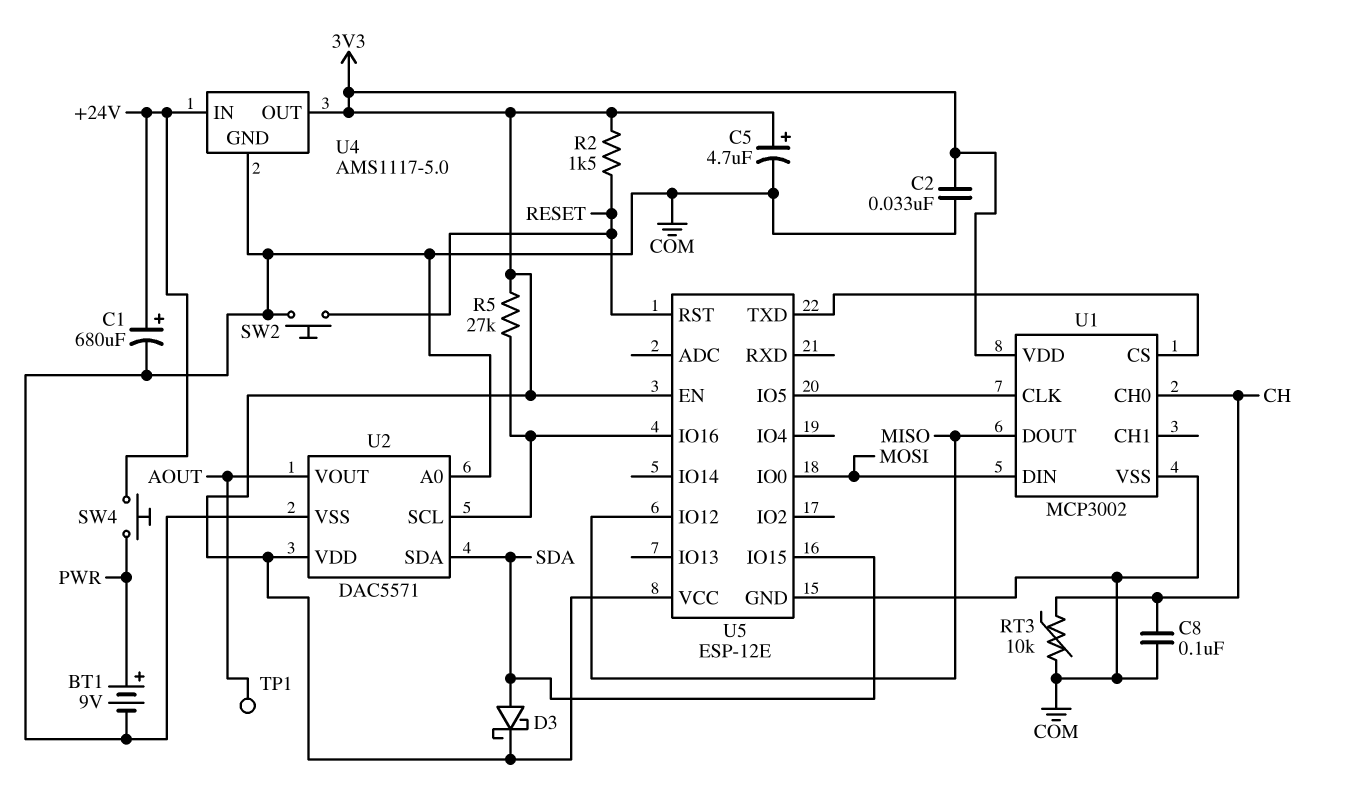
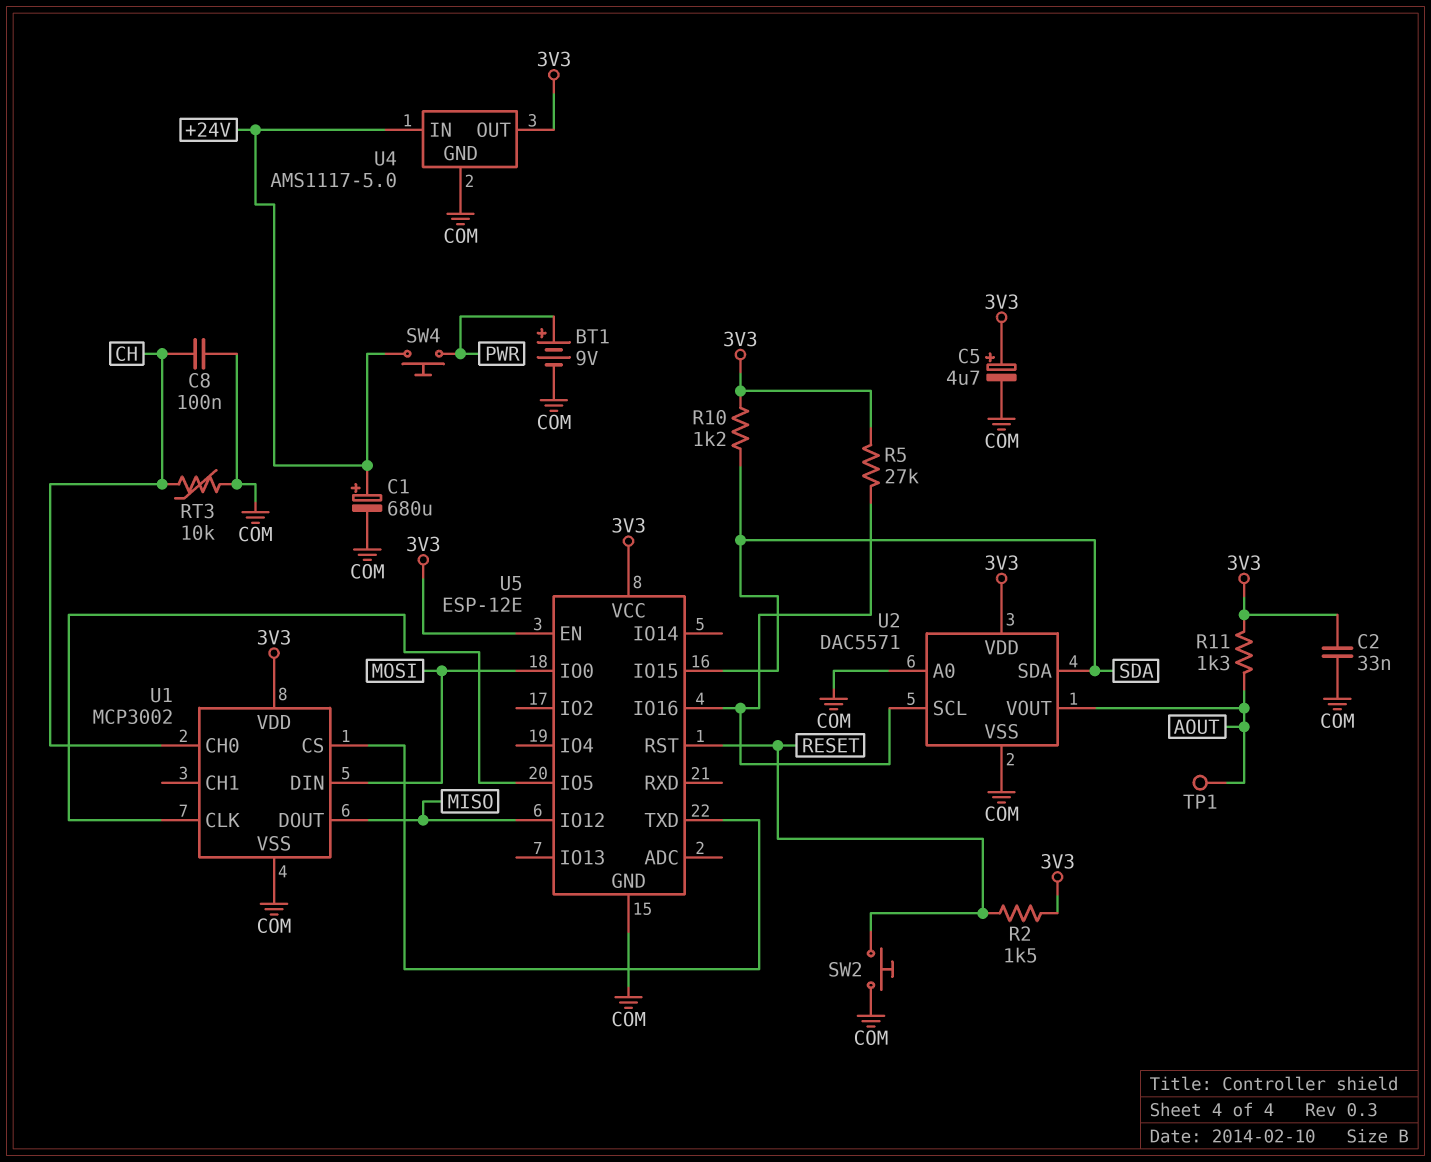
D3: schottky (A SDA, K 3V3) -> none
R10: none -> 1.2k (3V3, SDA)
R11: none -> 1.3k (3V3, AOUT)

